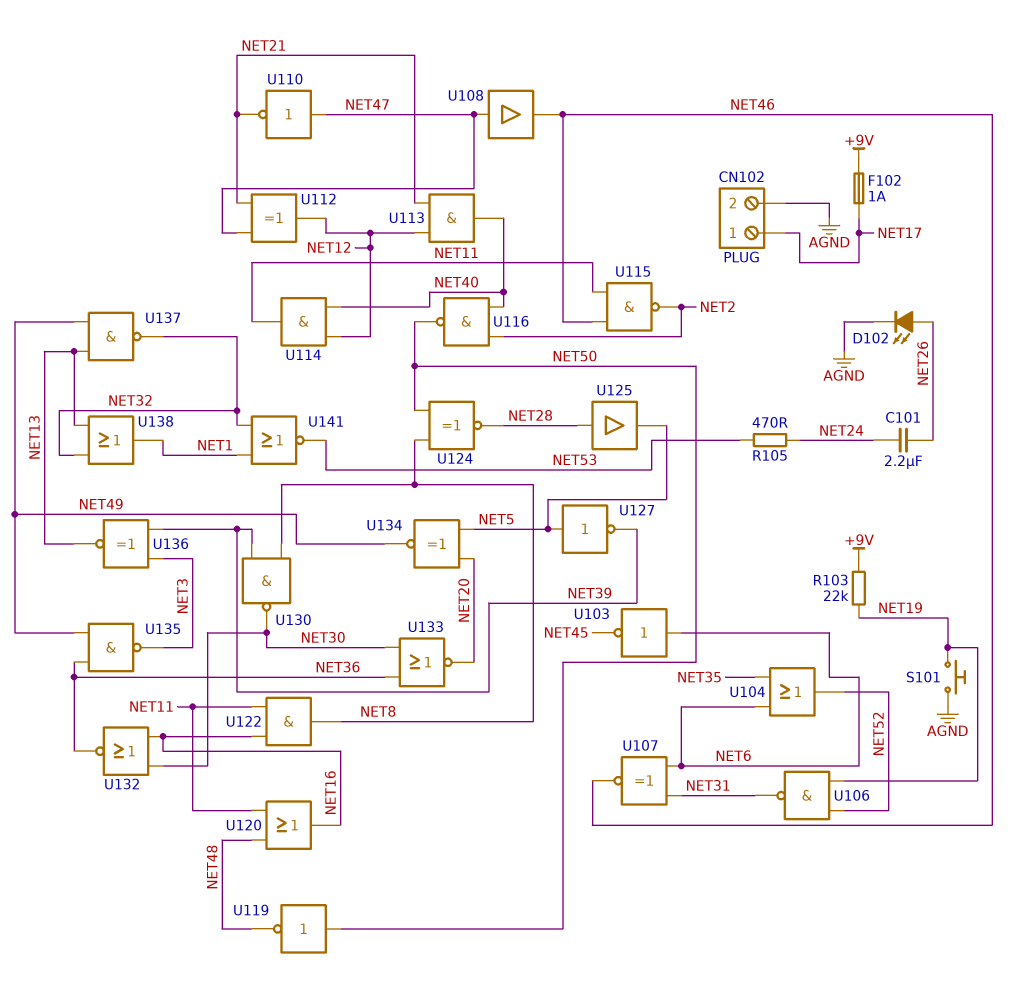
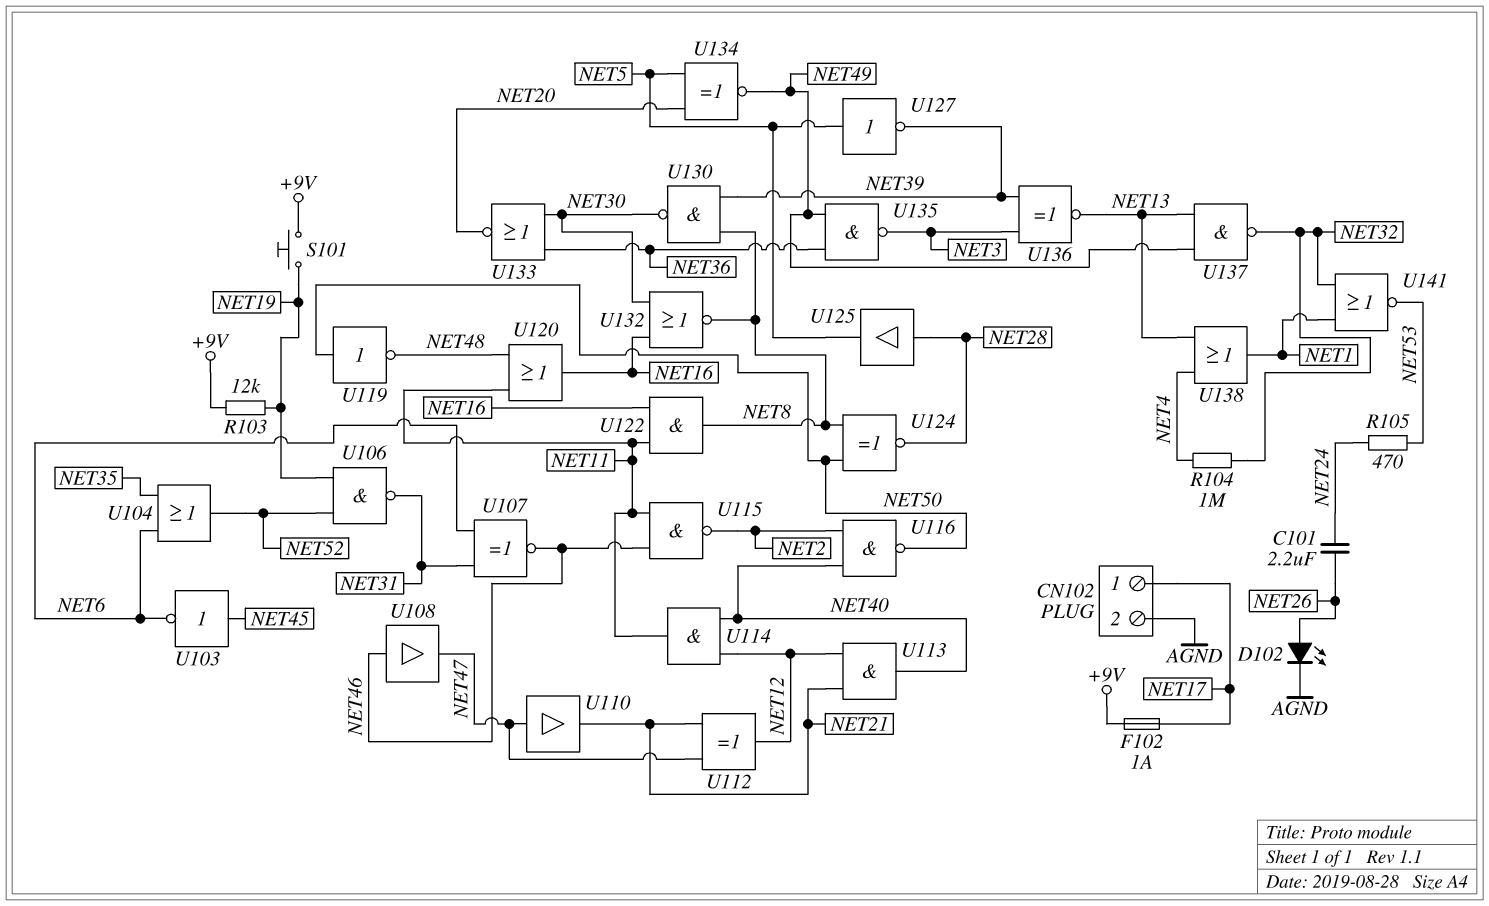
R103: 22k (+9V, NET19) -> 12k (+9V, NET19)
R104: none -> 1M (NET4, NET32)
S101: button (AGND, NET19) -> button (+9V, NET19)
U103: NOT (in NET6, out NET45) -> NOT (in NET45, out NET6)
U108: buffer (in NET47, out NET46) -> buffer (in NET46, out NET47)
U110: NOT (in NET47, out NET21) -> buffer (in NET47, out NET21)
U132: NOR (in NET16, in NET30, out NET36) -> NOR (in NET16, in NET30, out NET8)
U138: OR (in NET13, in NET32, out NET1) -> OR (in NET4, in NET13, out NET1)

